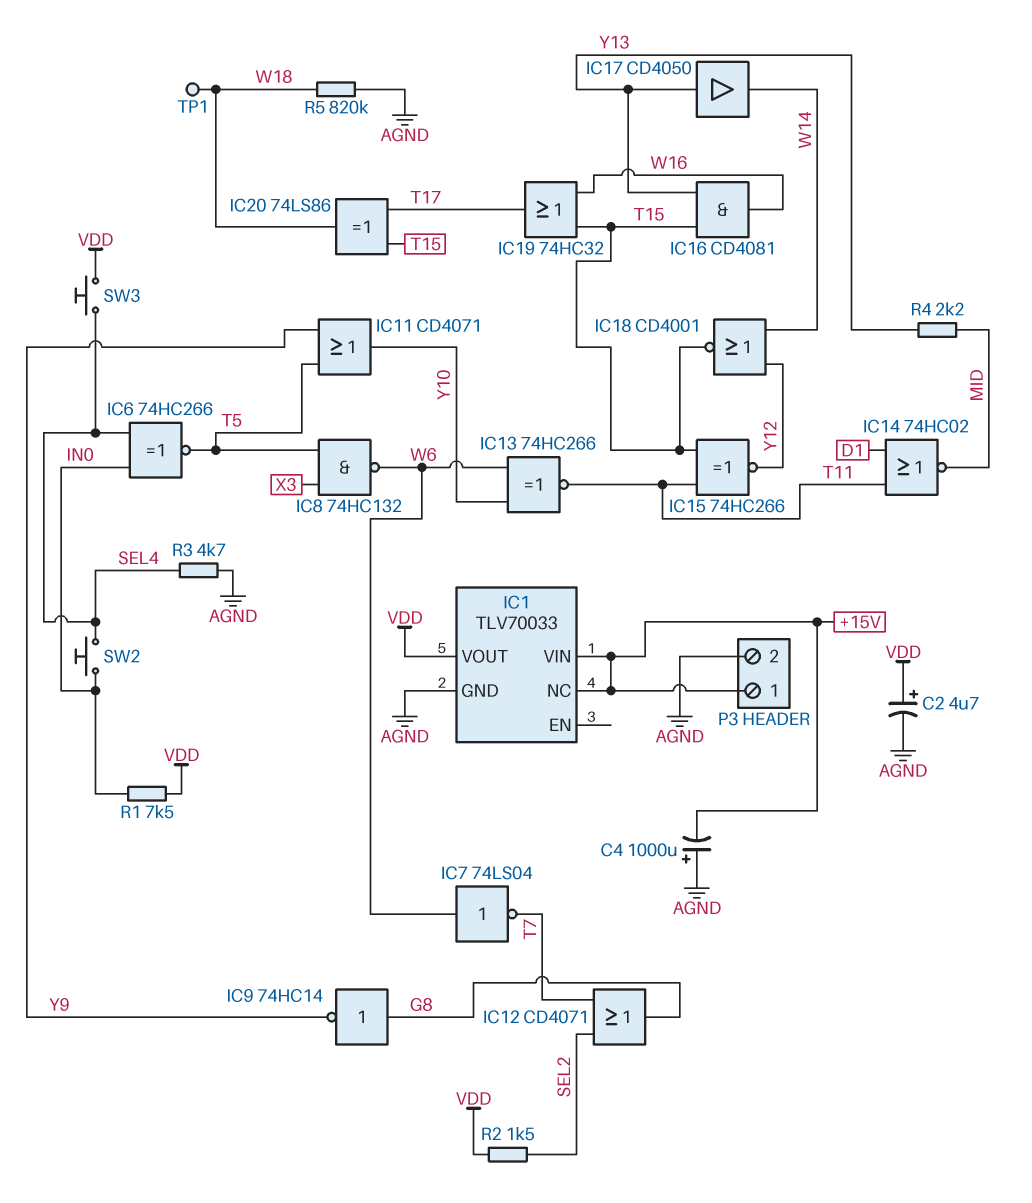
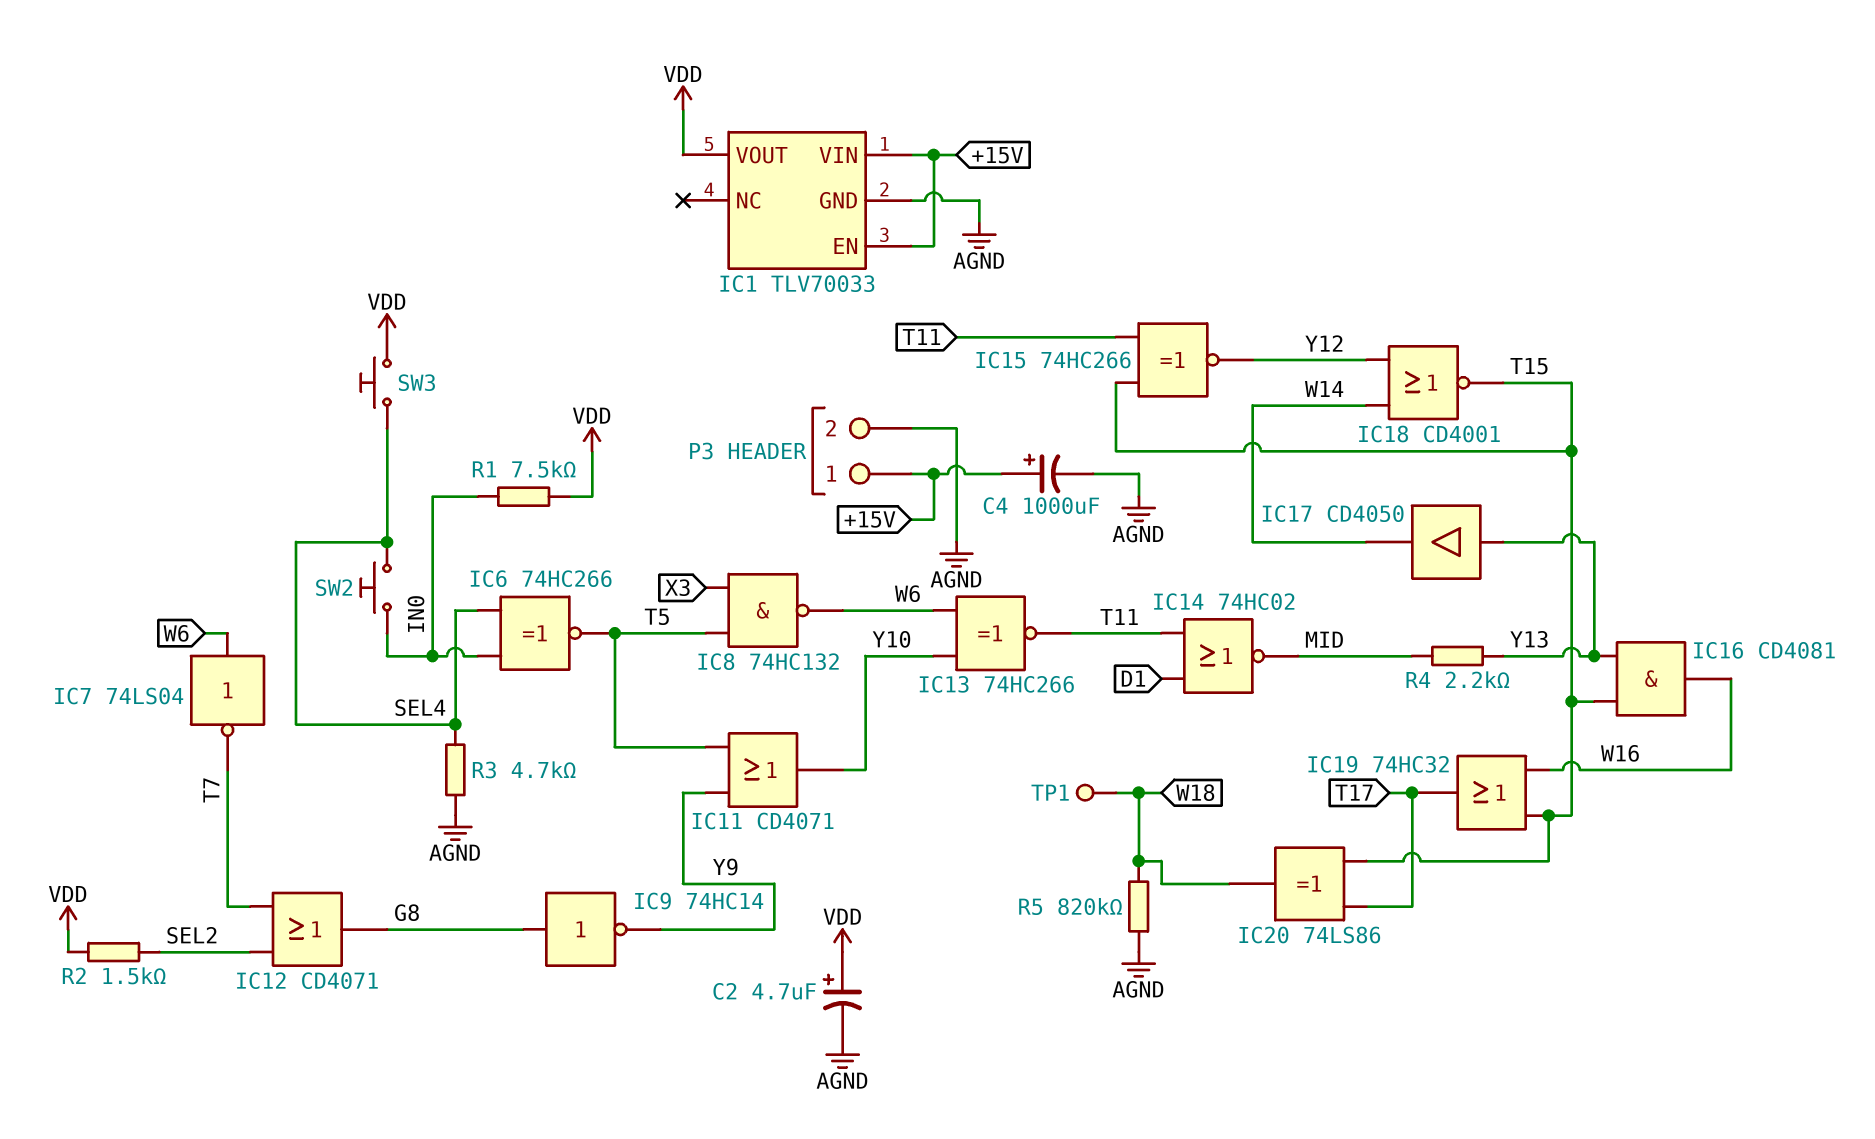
C4: 1000uF (plus AGND, minus +15V) -> 1000uF (plus +15V, minus AGND)
IC1 pin EN: none -> +15V
IC1 pin NC: +15V -> none

